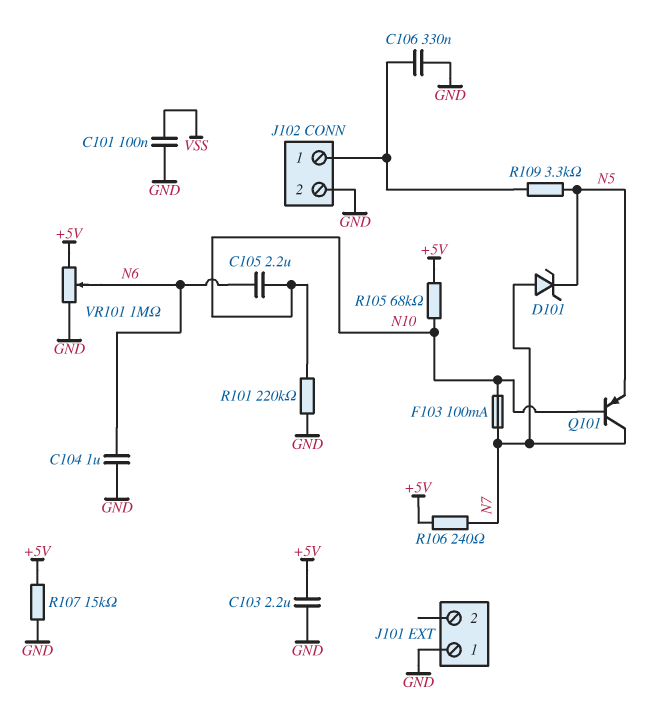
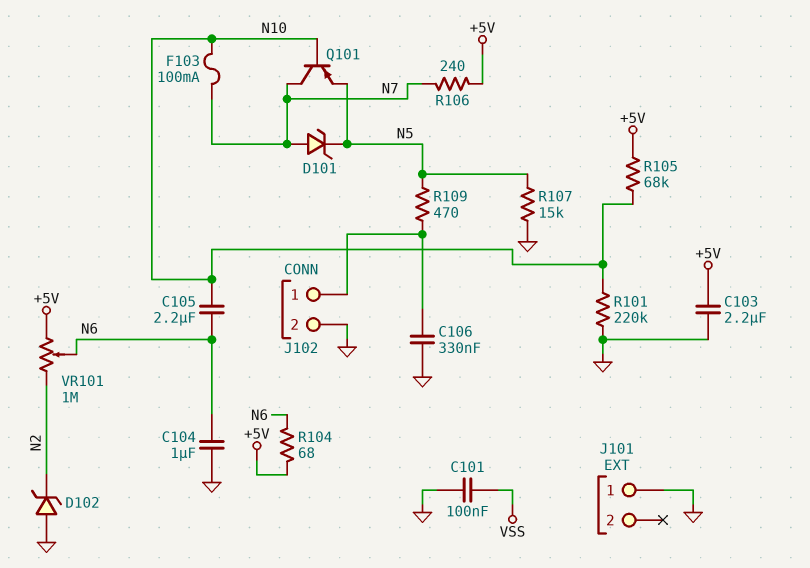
D102: none -> zener (A GND, K N2)
R104: none -> 68 (+5V, N6)
R107: 15k (+5V, GND) -> 15k (GND, N5)
R109: 3.3k (J102/1, N5) -> 470 (J102/1, N5)
VR101: 1M (+5V, GND, wiper N6) -> 1M (+5V, N2, wiper N6)

